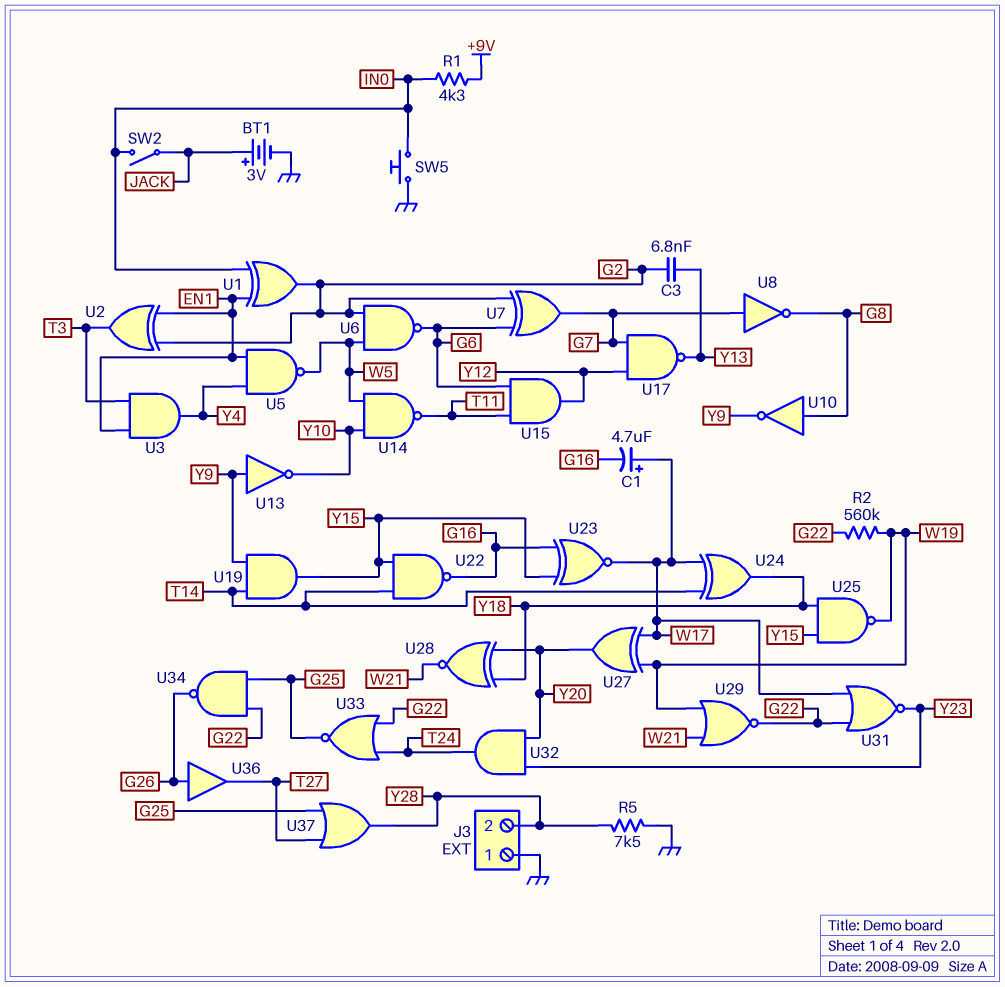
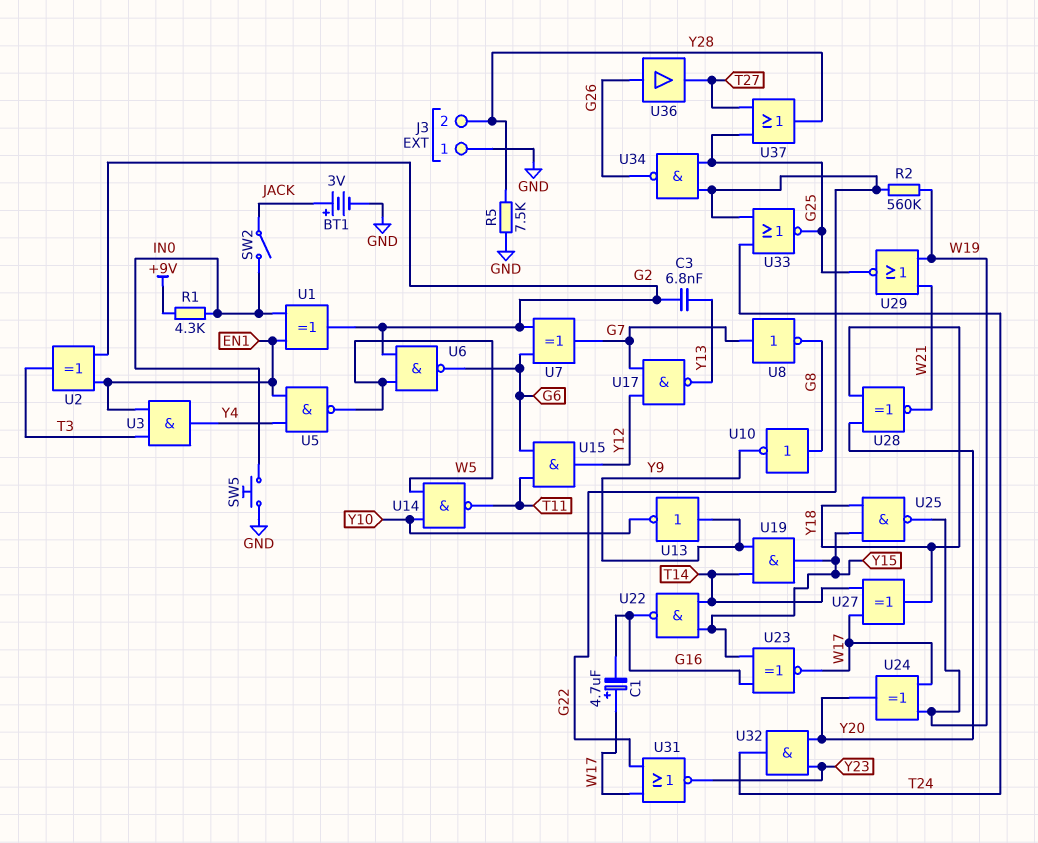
U24: XOR (in T14, in W17, out Y18) -> XOR (in W17, in W19, out Y20)
U27: XOR (in W17, in W19, out Y20) -> XOR (in T14, in W17, out Y18)
U29: NOR (in W19, in W21, out G22) -> NOR (in W19, in W21, out G25)

